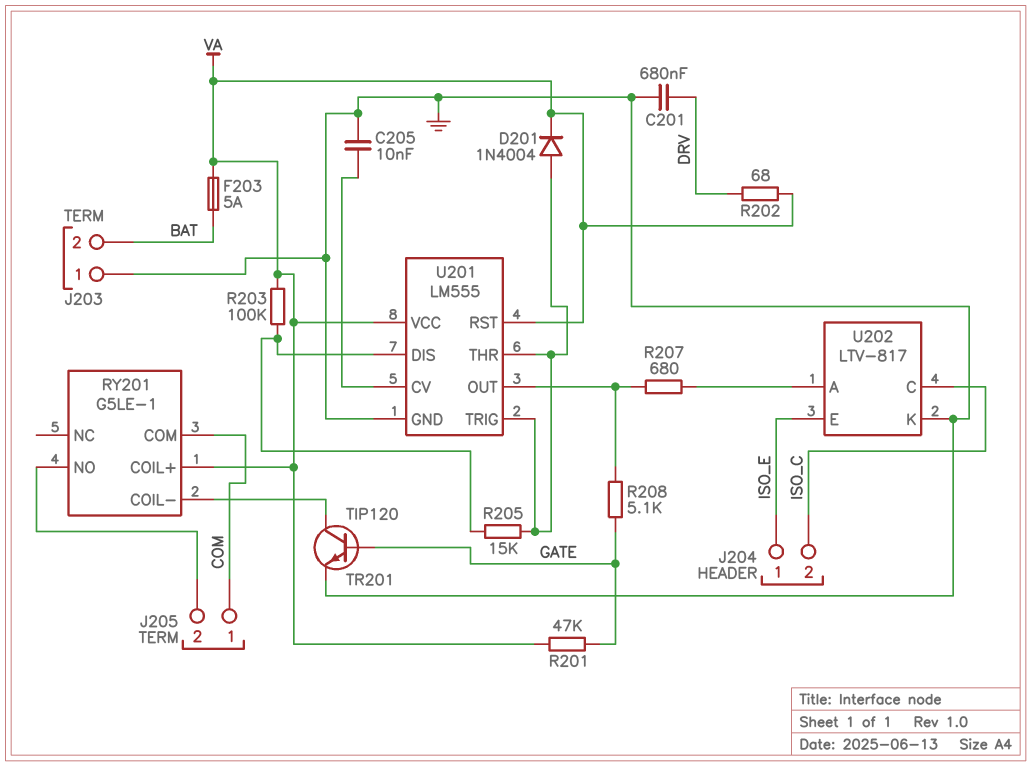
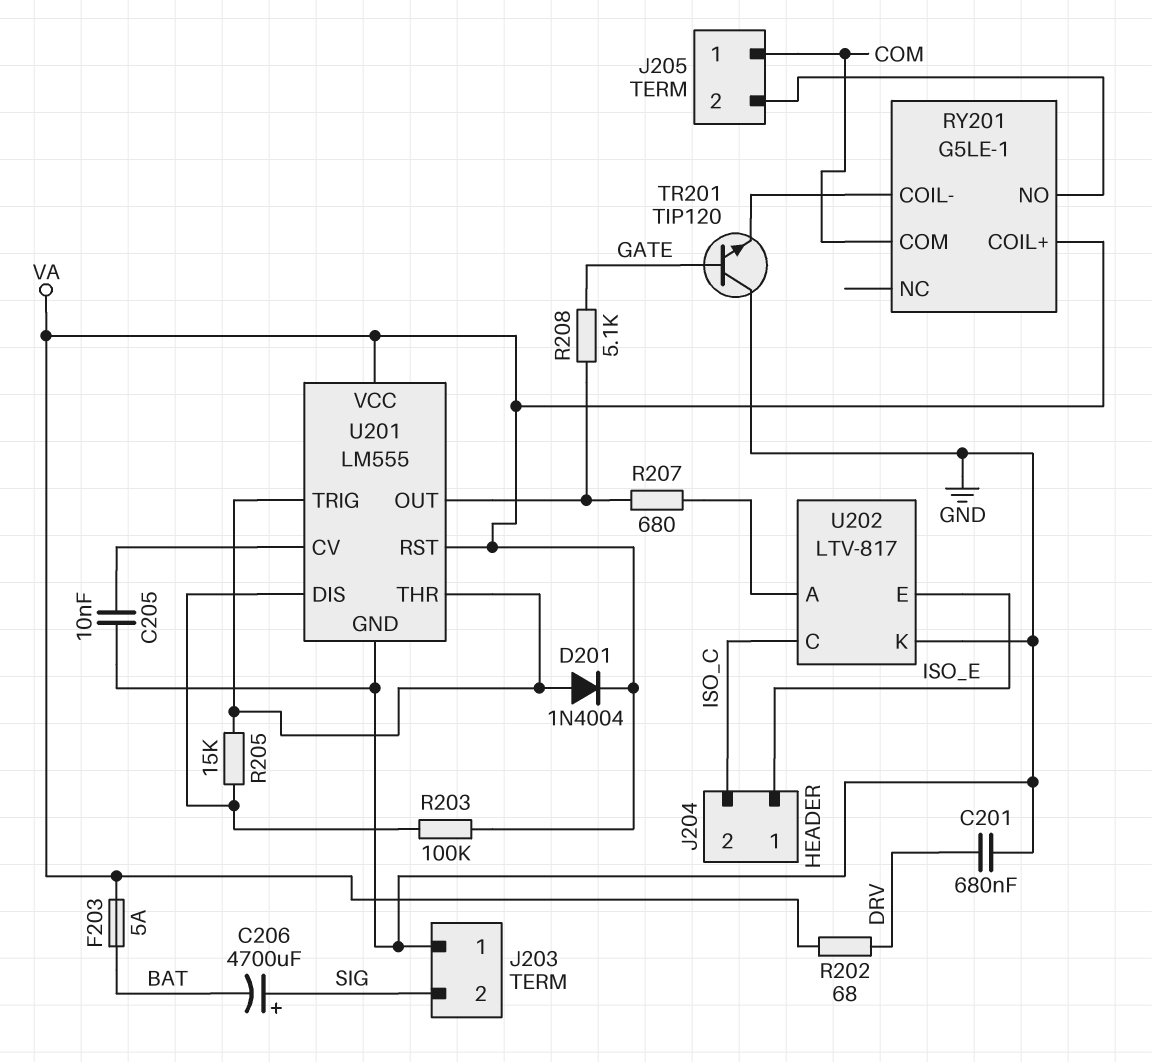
C206: none -> 4700uF (plus SIG, minus BAT)
J203 pin 2: BAT -> SIG
R201: 47k (GATE, VA) -> none
TR201: NPN TIP120 (B GATE, C RY201/COIL-, E GND) -> NPN TIP120 (B GATE, C GND, E RY201/COIL-)

